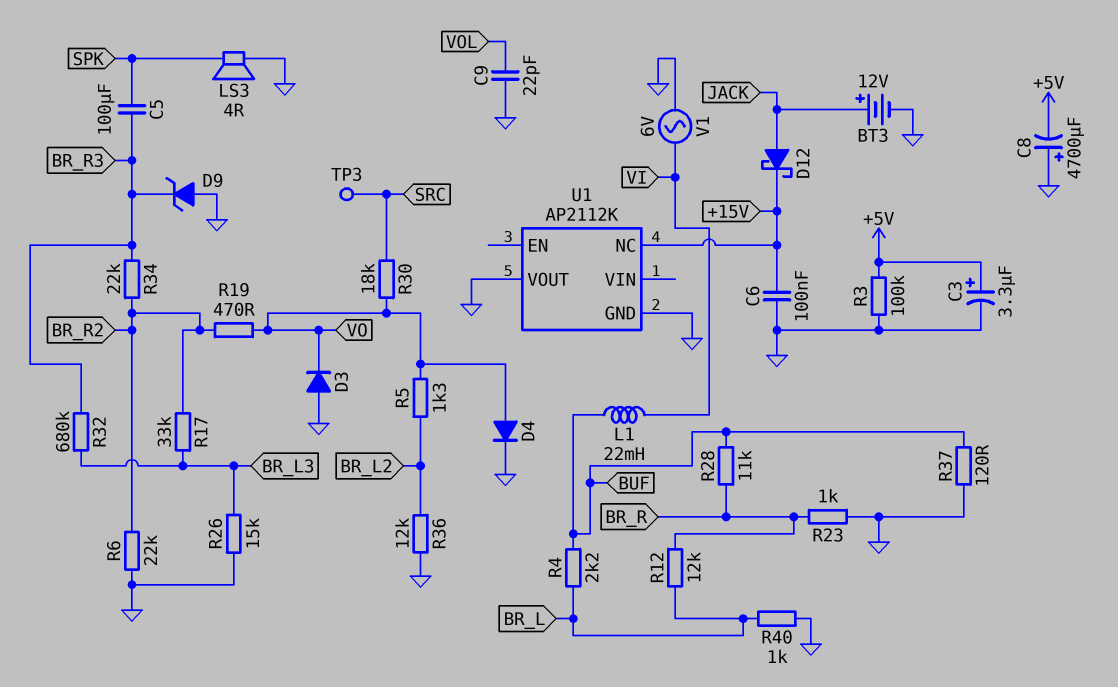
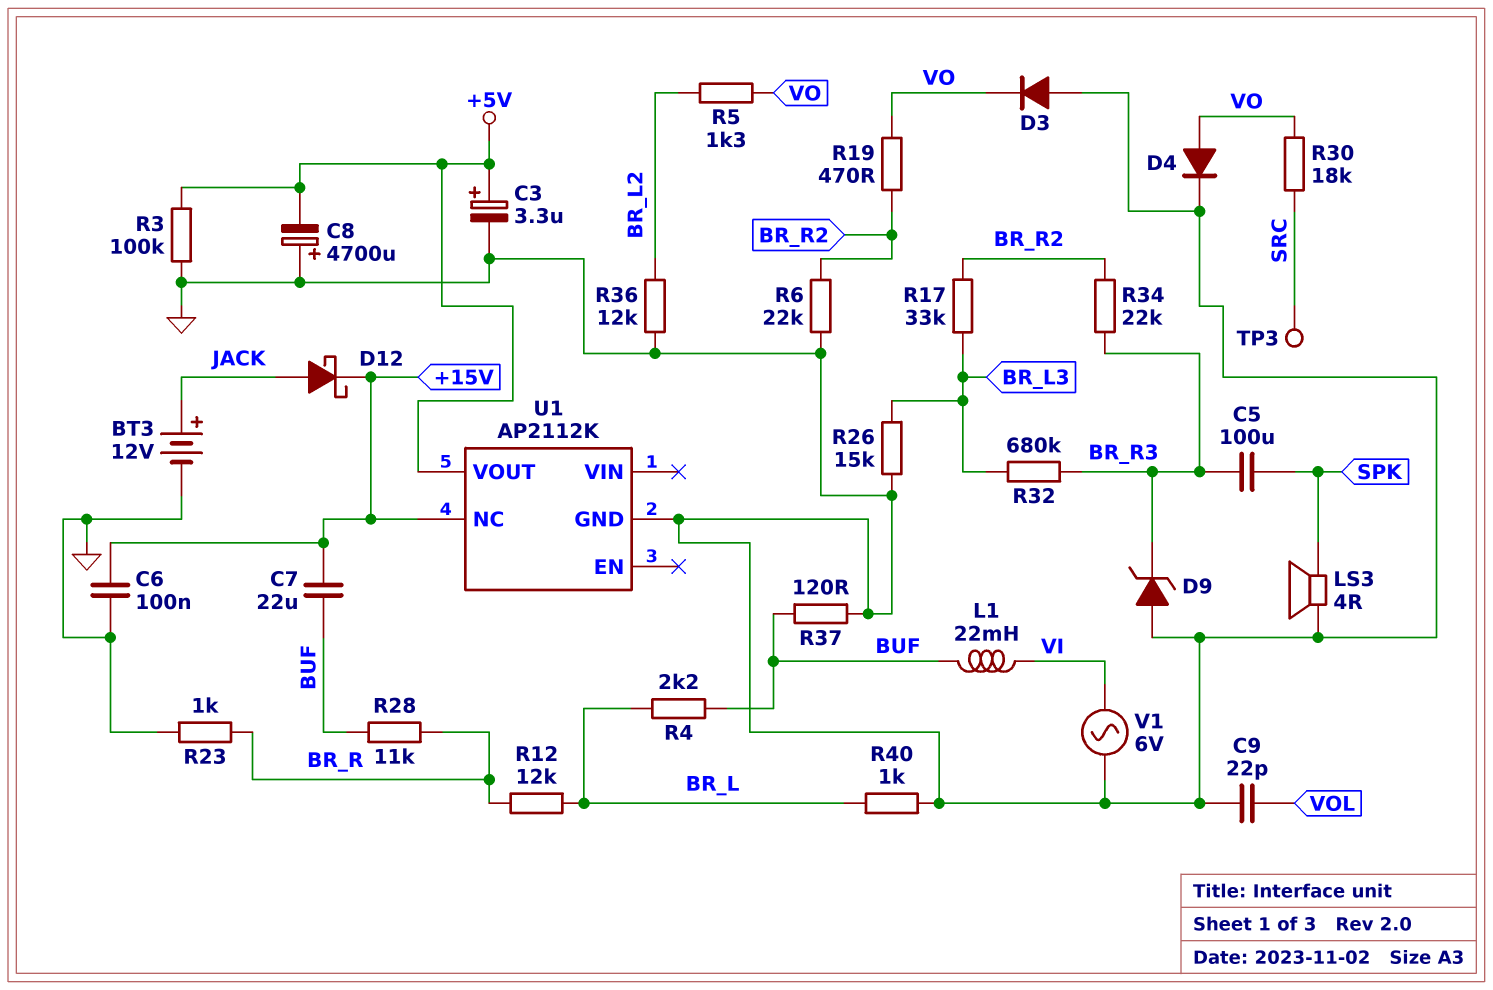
C7: none -> 22uF (+15V, BUF)
U1 pin VOUT: GND -> +5V

